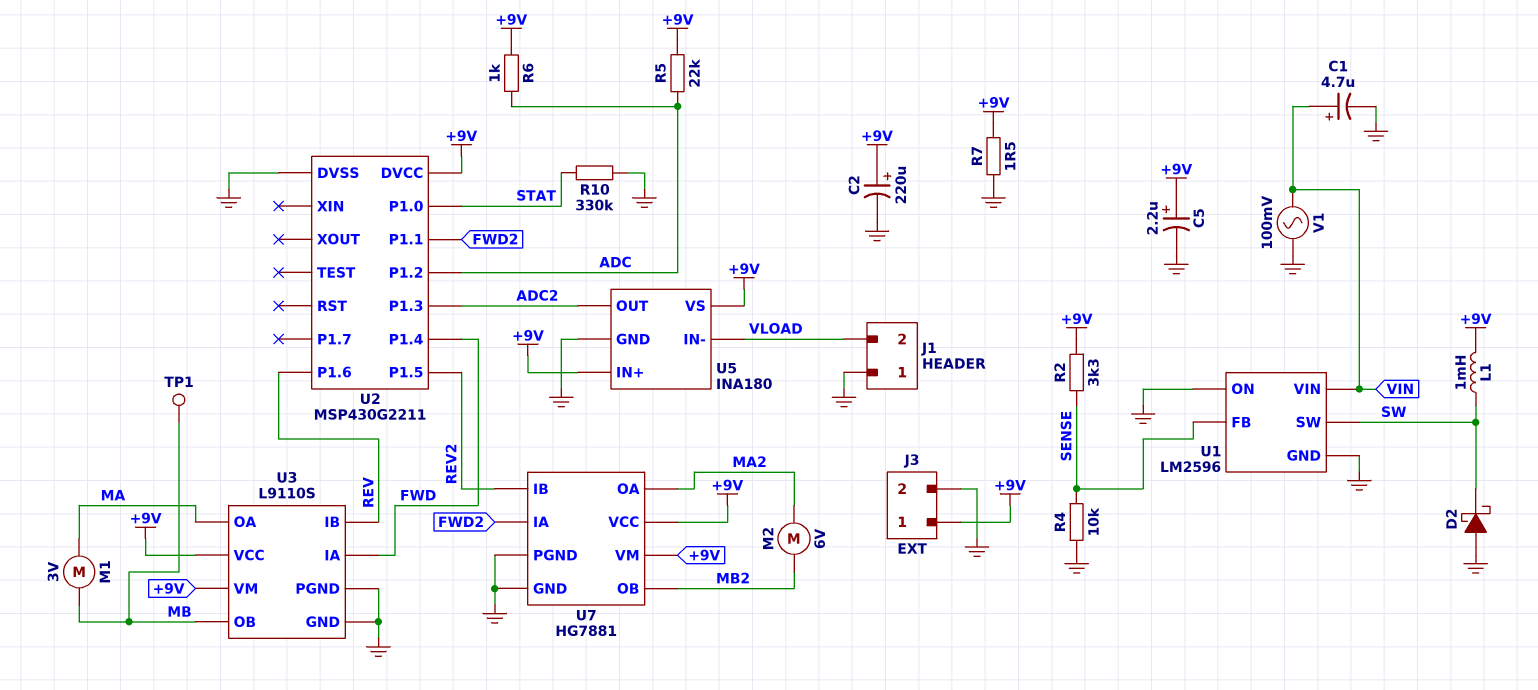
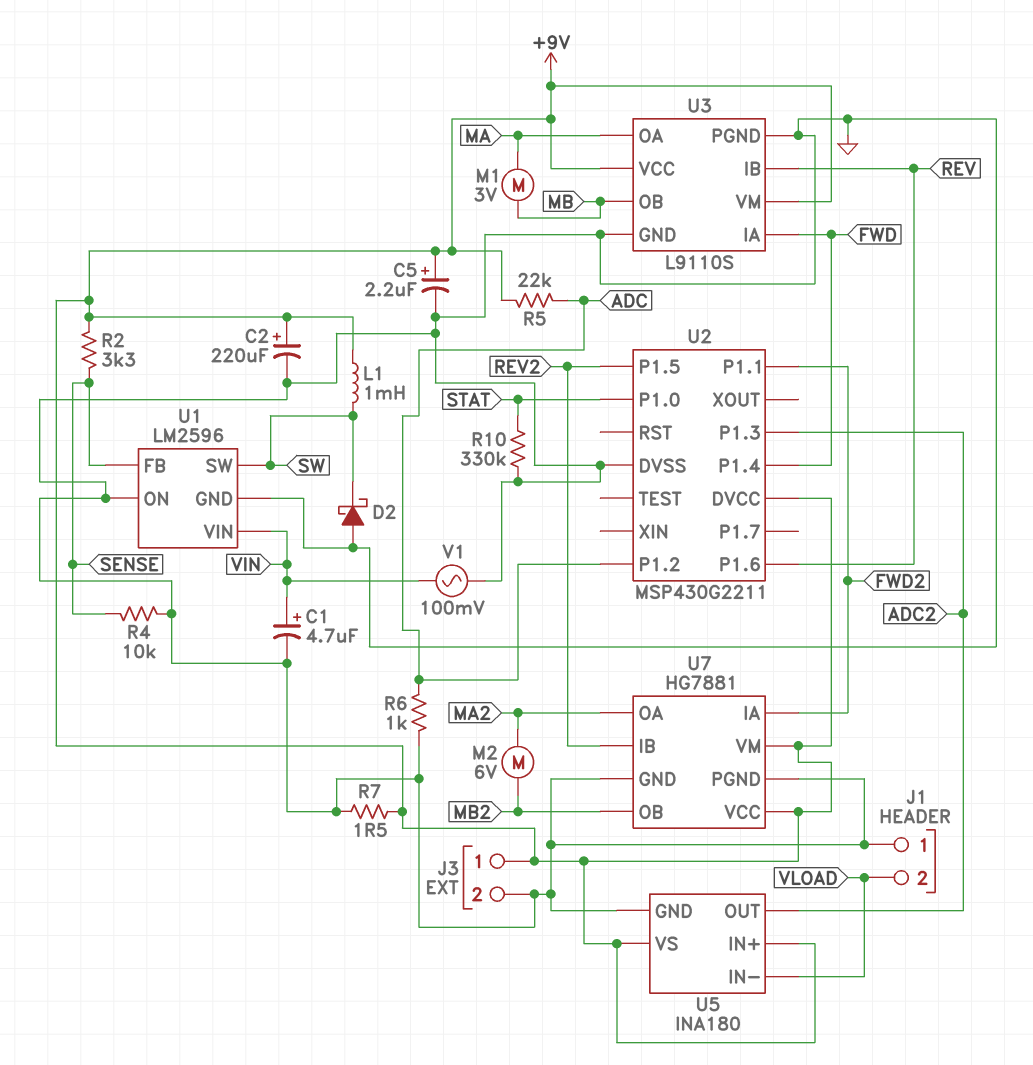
R6: 1k (+9V, ADC) -> 1k (ADC, GND)
TP1: test point (MB) -> none

